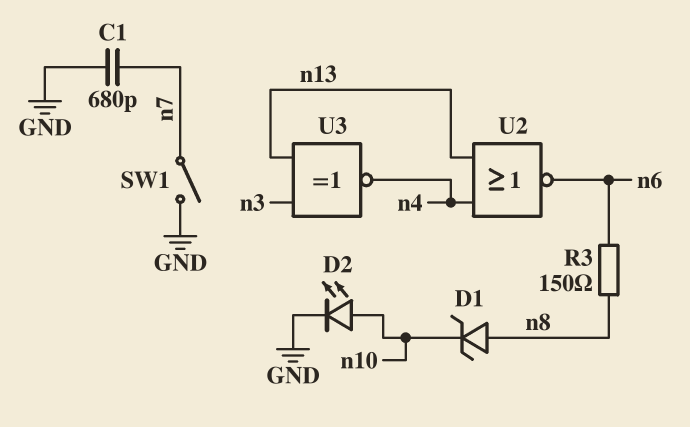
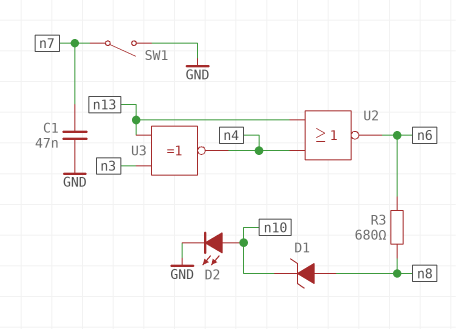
C1: 680pF (GND, n7) -> 47nF (GND, n7)
R3: 150 (n6, n8) -> 680 (n6, n8)

